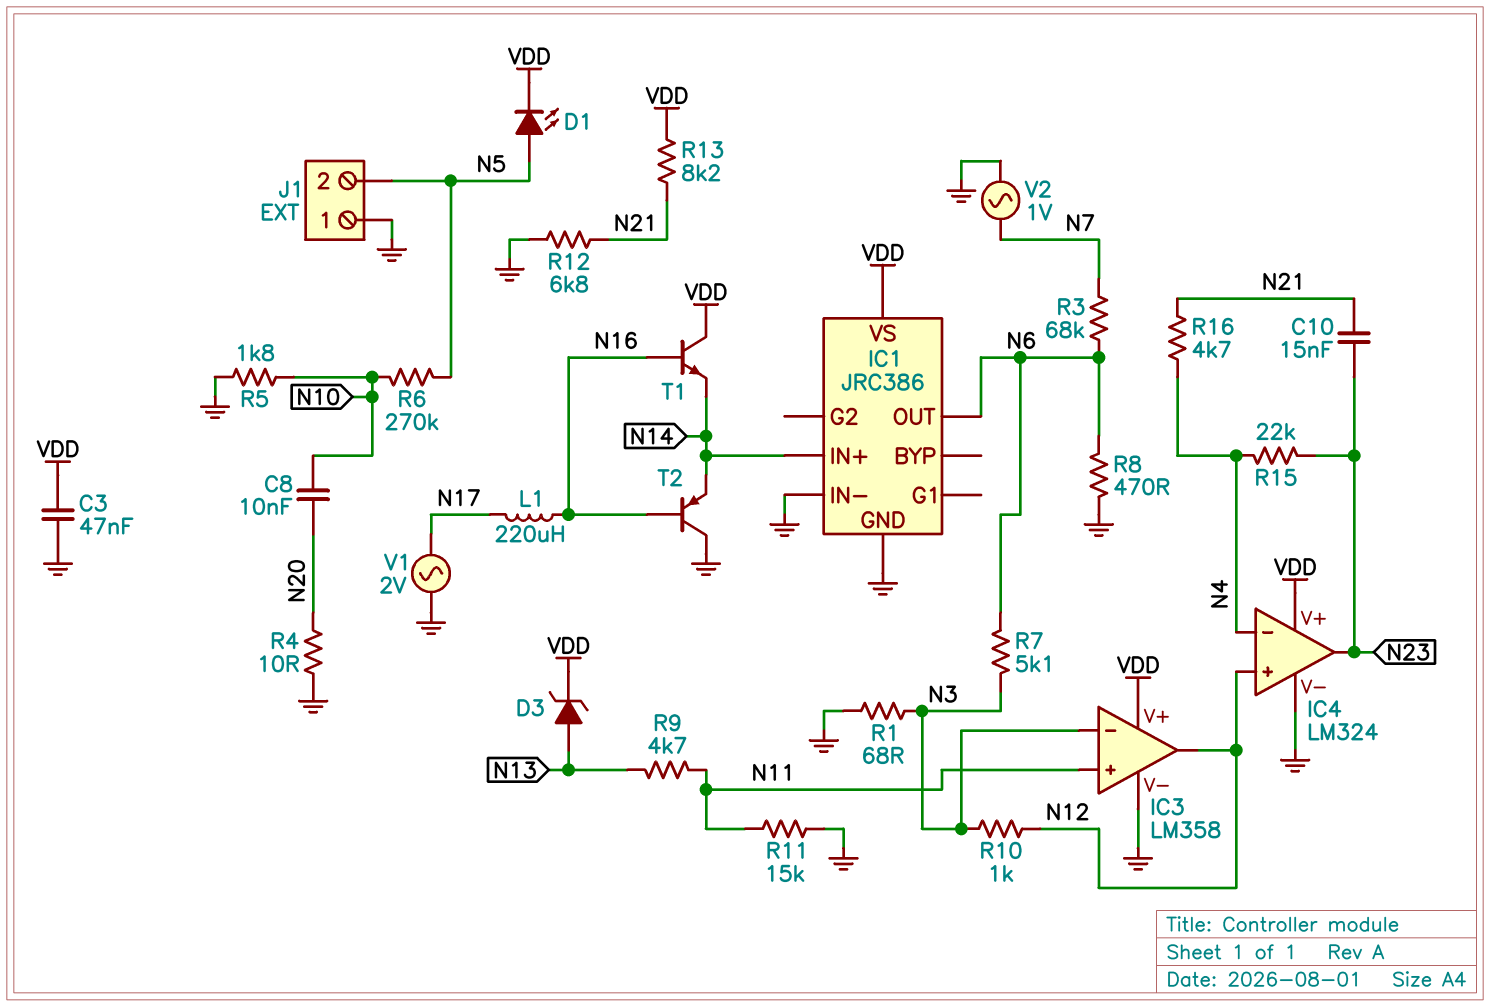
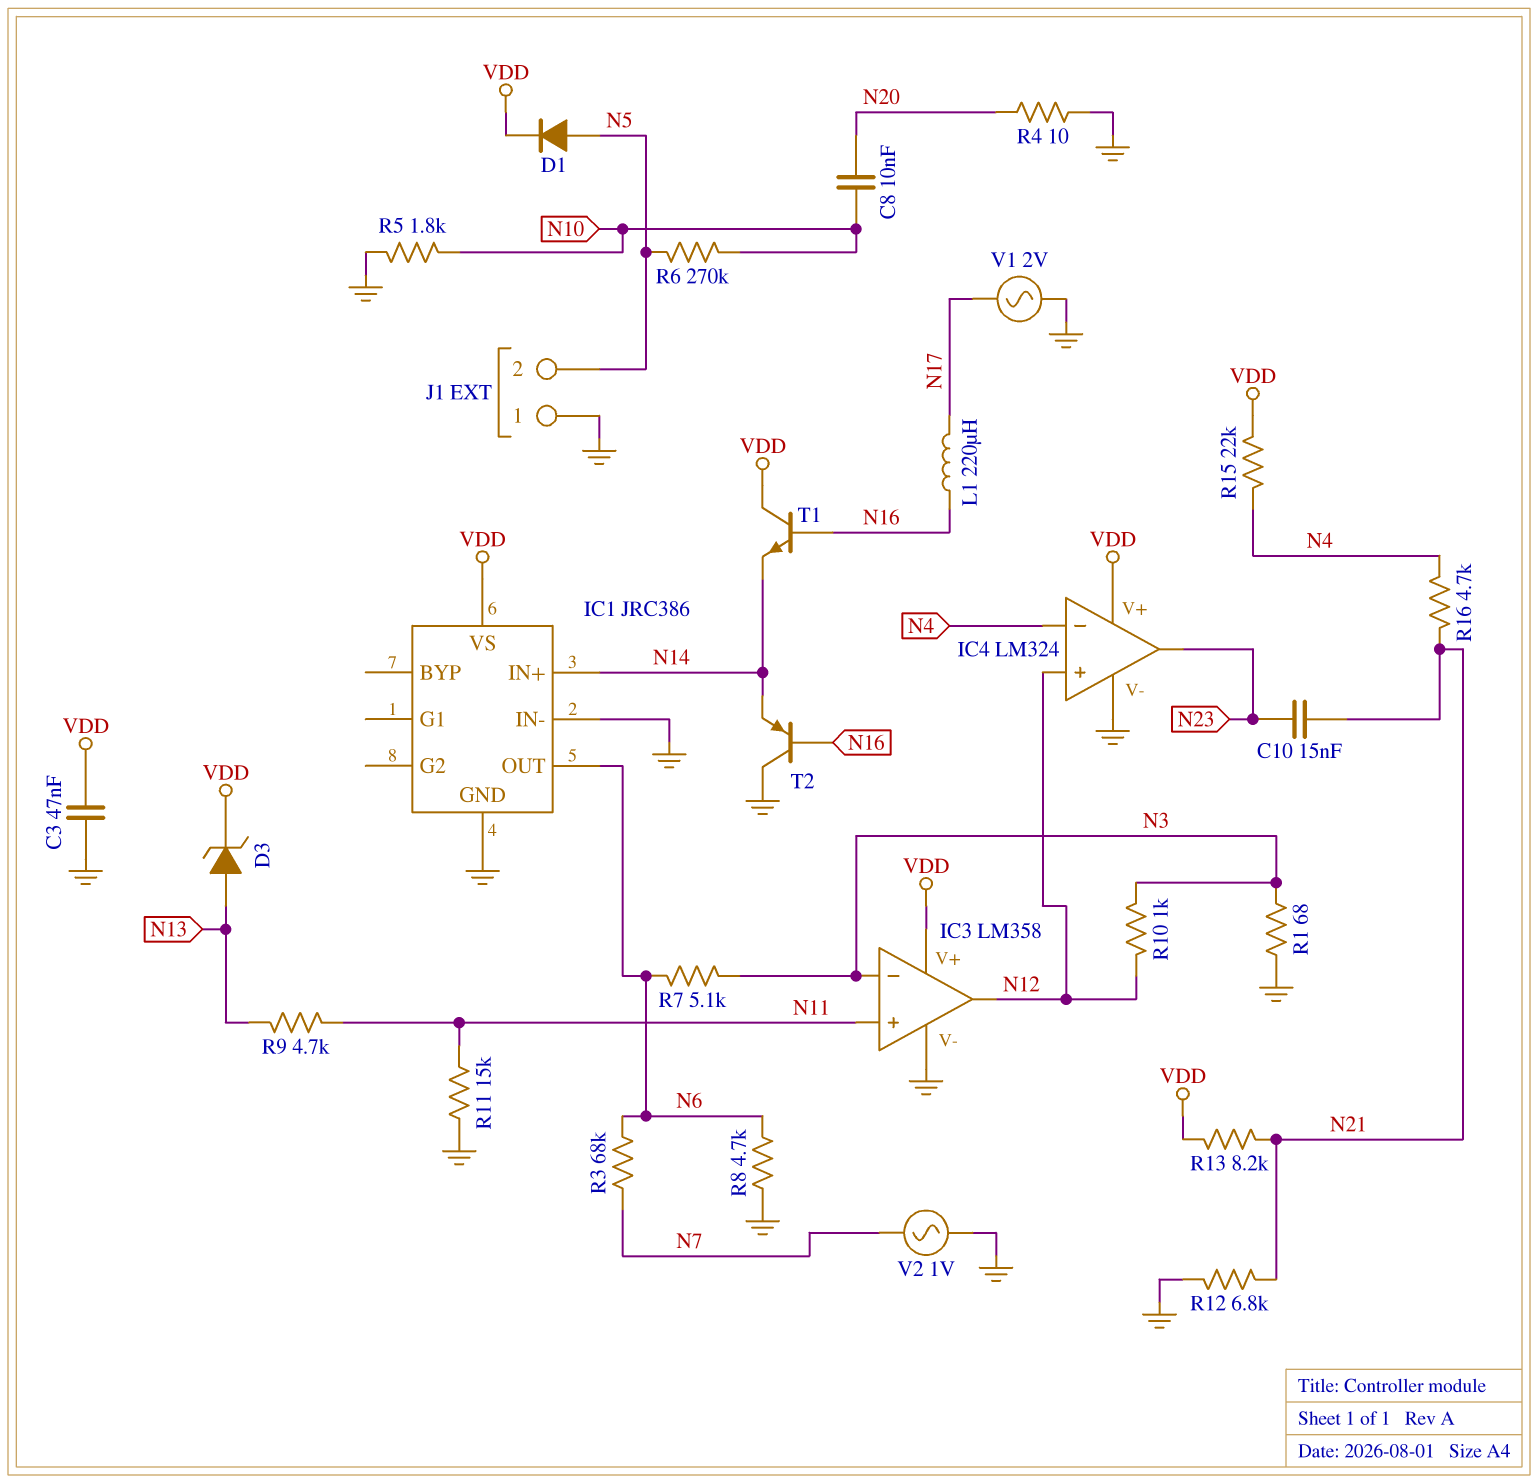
D1: LED (A N5, K VDD) -> diode (A N5, K VDD)
R8: 470 (GND, N6) -> 4.7k (GND, N6)
R15: 22k (N4, N23) -> 22k (N4, VDD)

